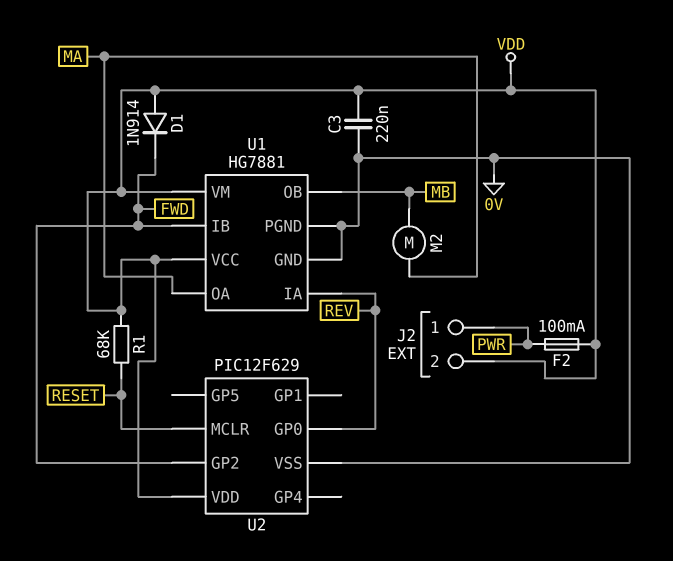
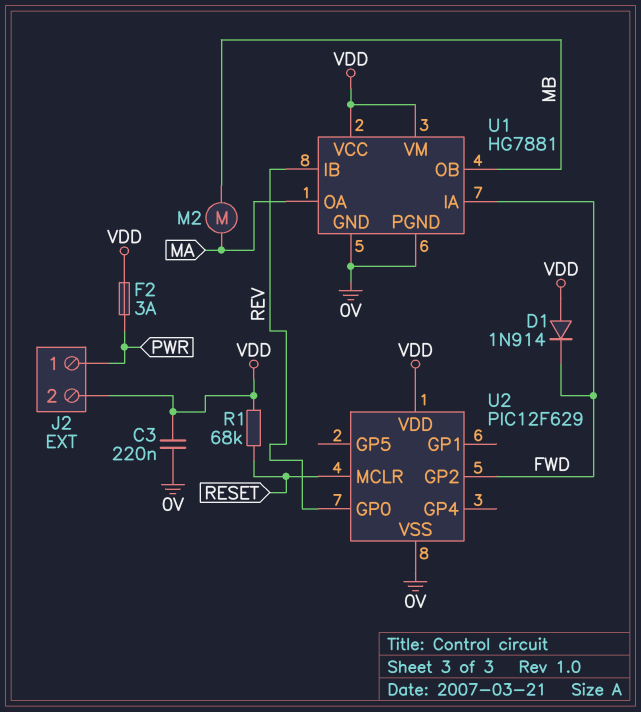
F2: 100mA (PWR, VDD) -> 3A (PWR, VDD)
U1 pin IA: REV -> FWD
U1 pin IB: FWD -> REV

